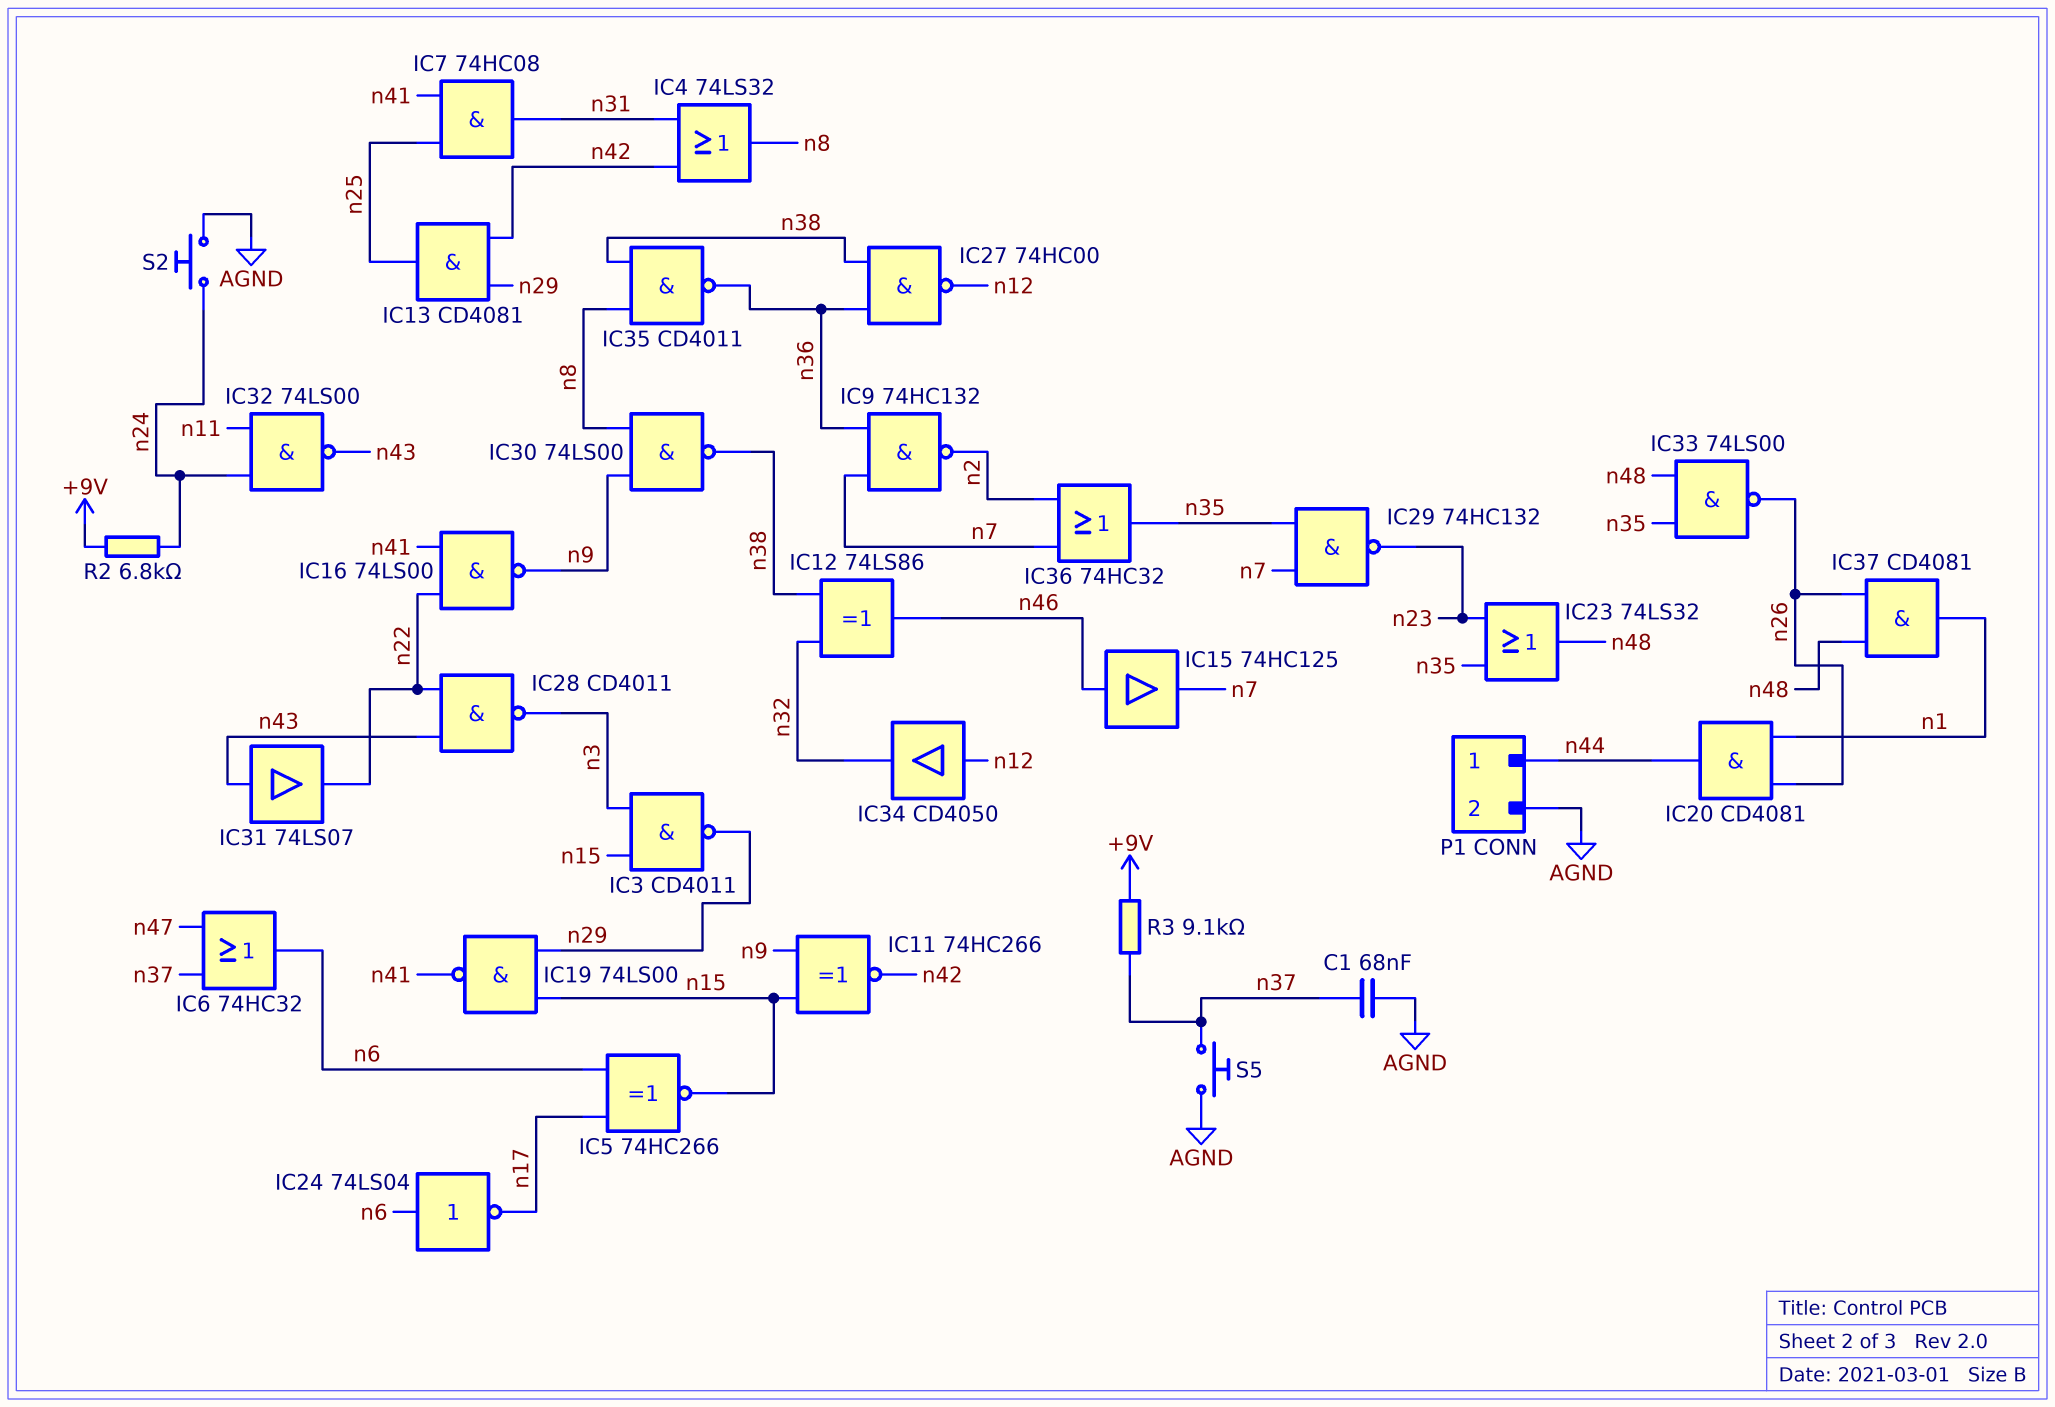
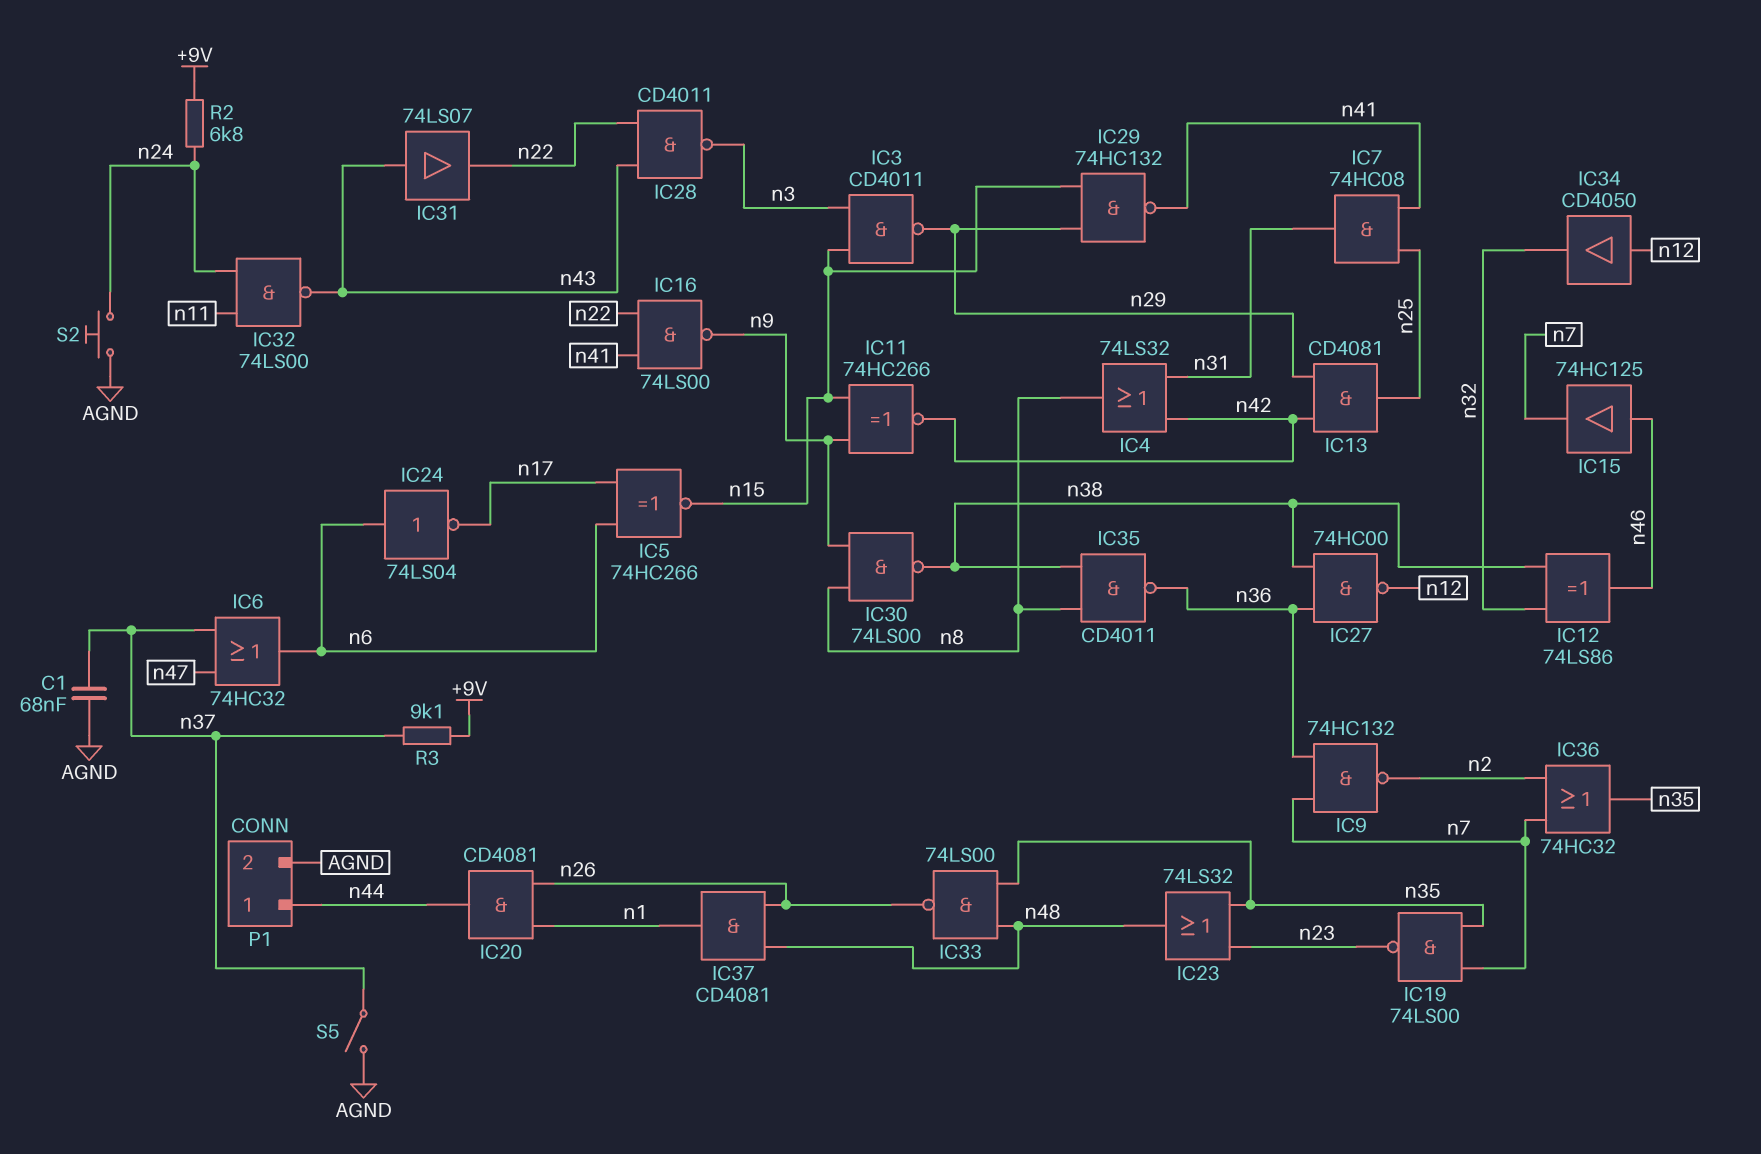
IC19: NAND 74LS00 (in n15, in n29, out n41) -> NAND 74LS00 (in n7, in n35, out n23)
IC29: NAND 74HC132 (in n7, in n35, out n23) -> NAND 74HC132 (in n15, in n29, out n41)
S5: button (AGND, n37) -> switch (AGND, n37)

